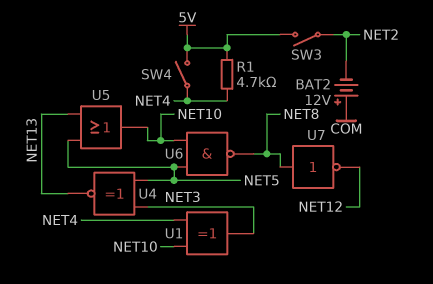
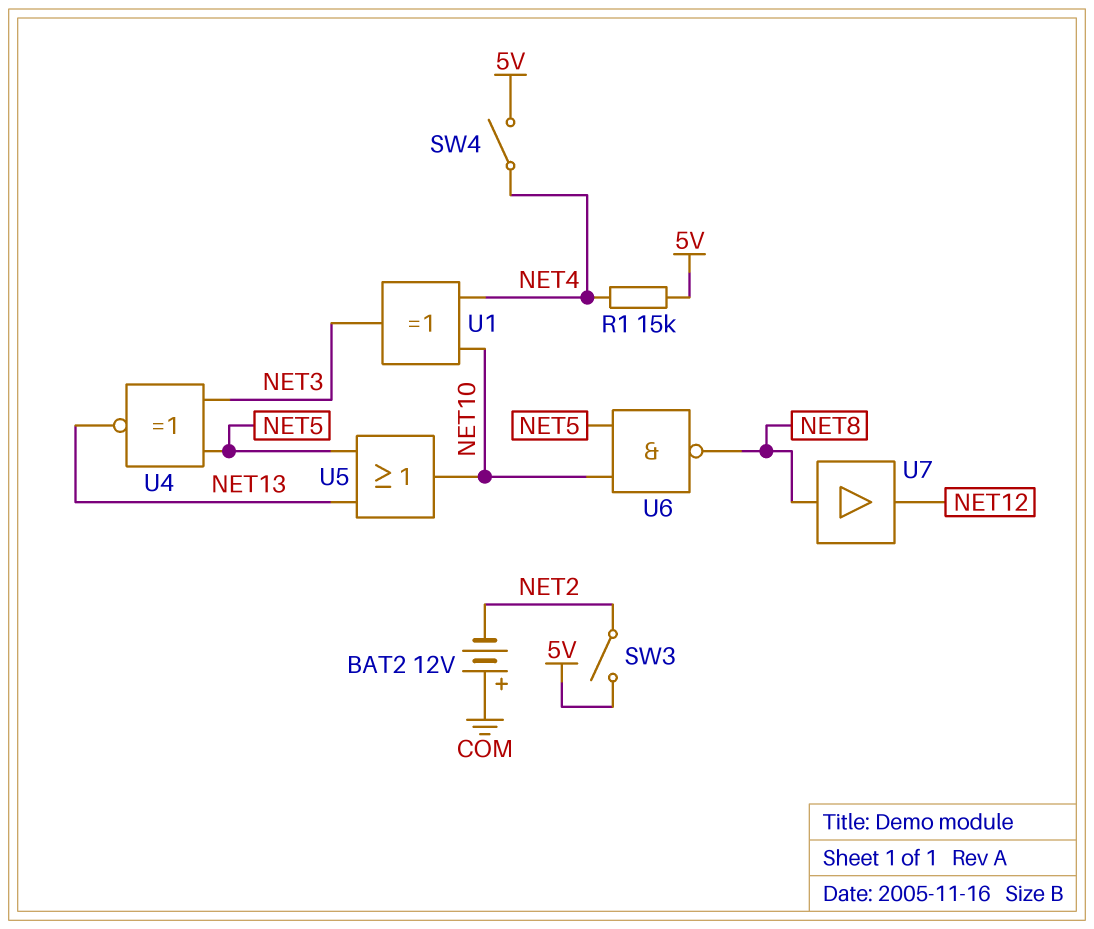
R1: 4.7k (5V, NET4) -> 15k (5V, NET4)
U7: NOT (in NET8, out NET12) -> buffer (in NET8, out NET12)

